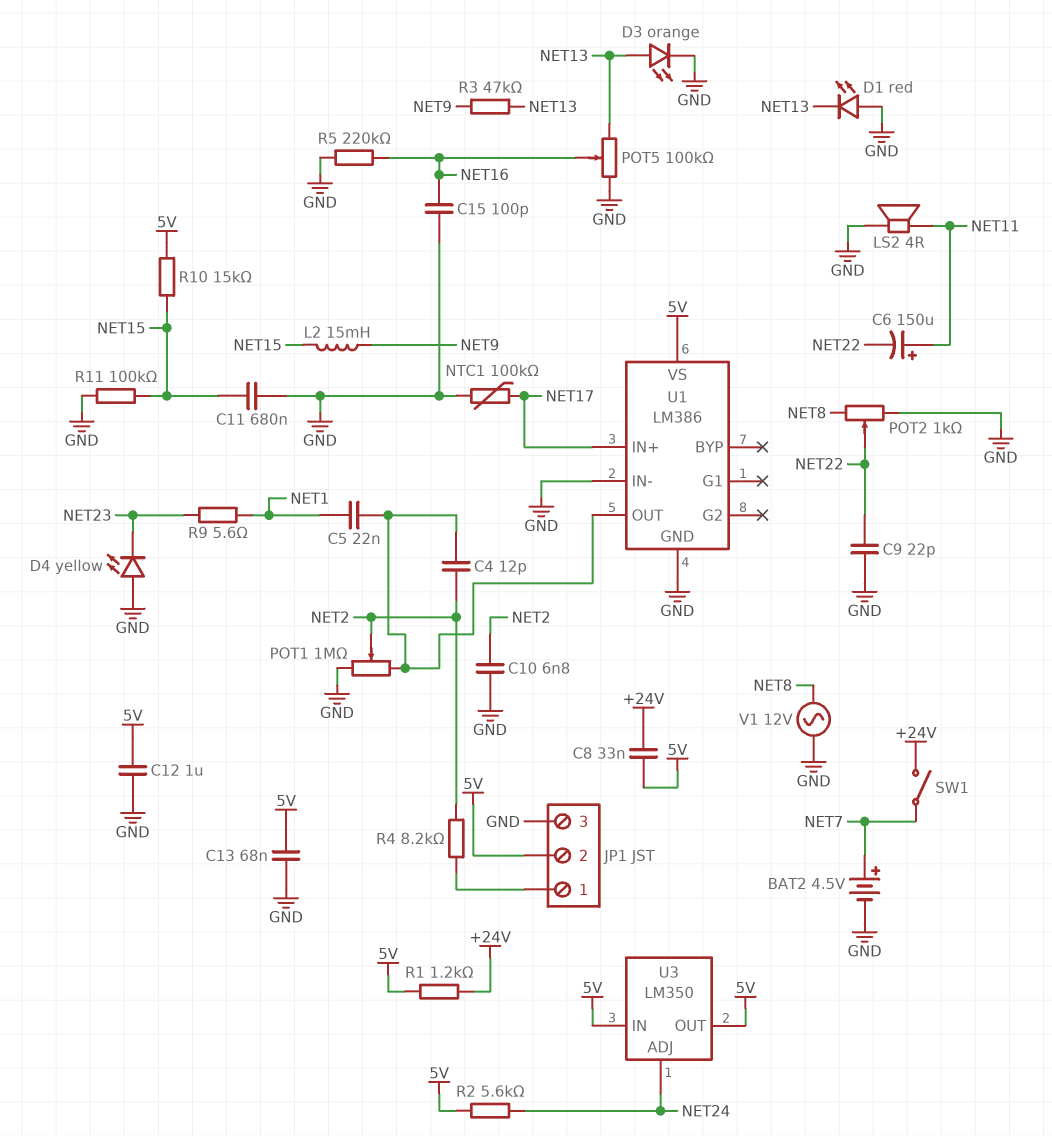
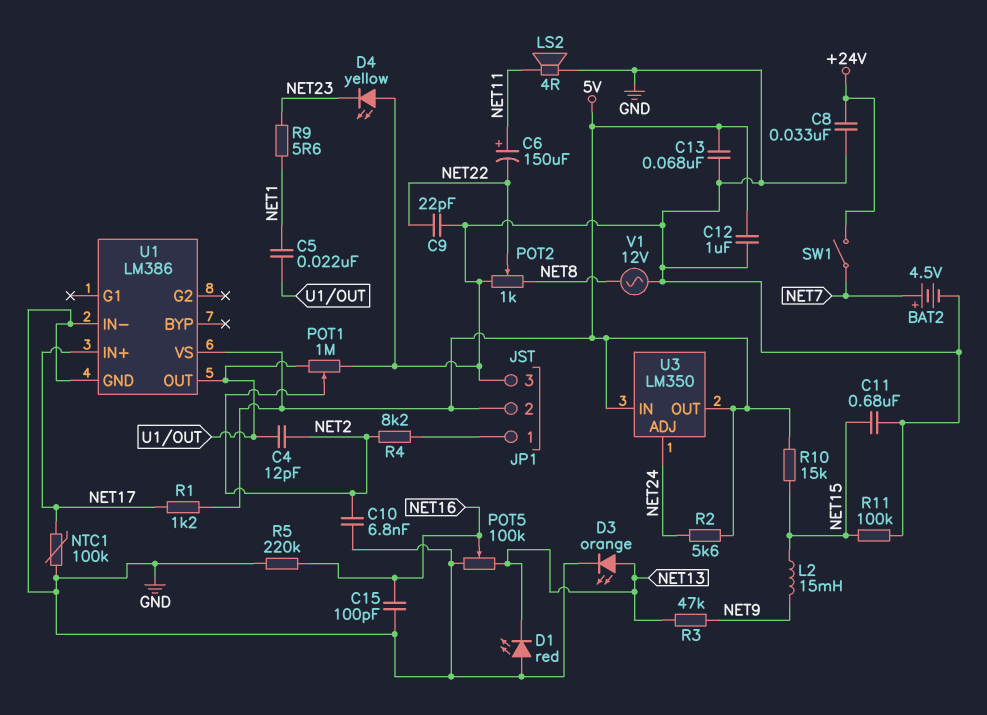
C8: 33nF (+24V, 5V) -> 33nF (+24V, GND)
R1: 1.2k (+24V, 5V) -> 1.2k (5V, NET17)

